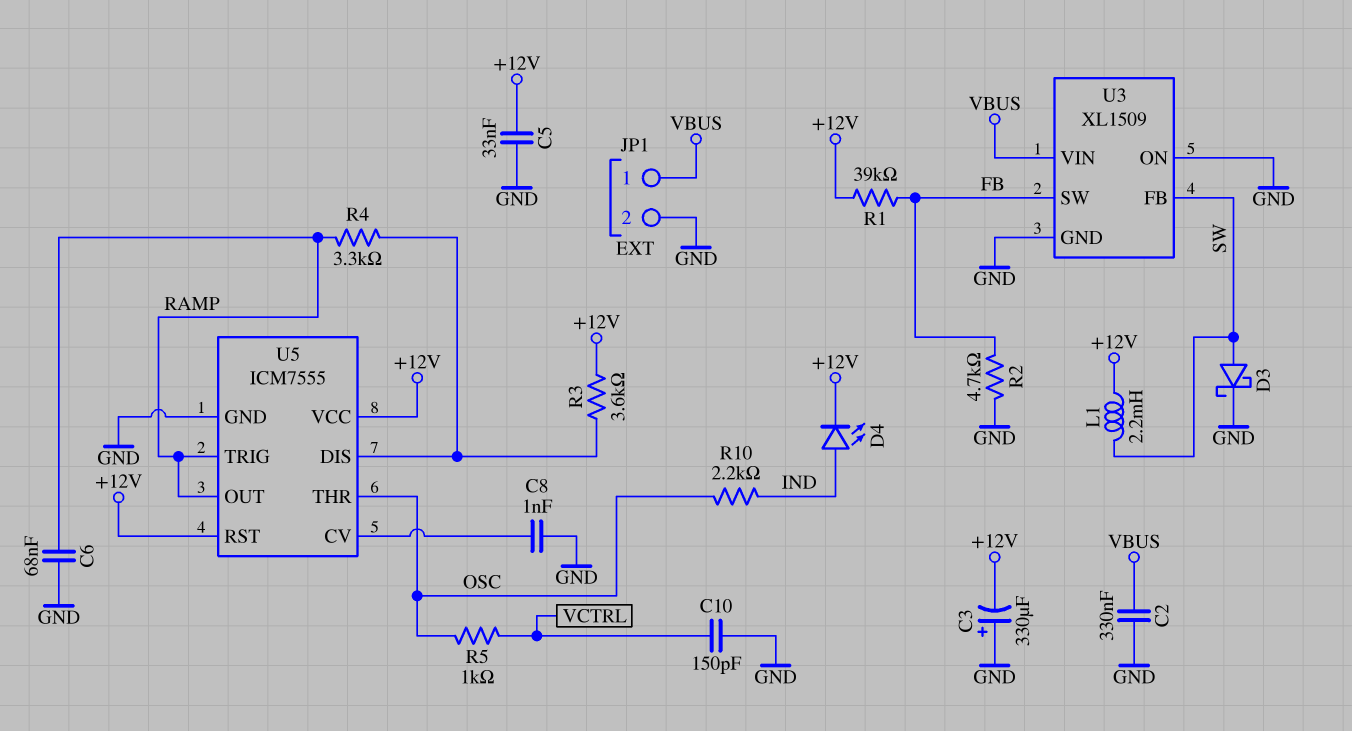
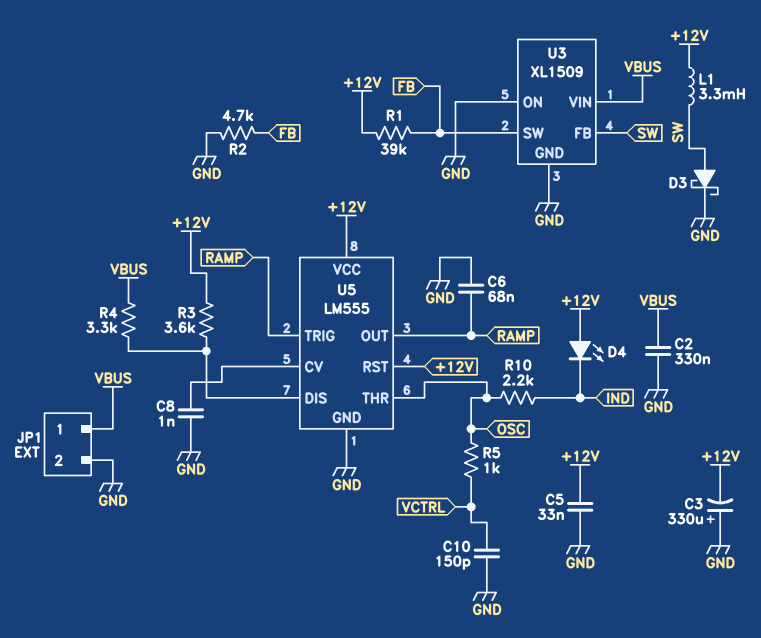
D4: LED (A IND, K +12V) -> LED (A +12V, K IND)
L1: 2.2mH (+12V, SW) -> 3.3mH (+12V, SW)
R4: 3.3k (RAMP, U5/DIS) -> 3.3k (U5/DIS, VBUS)
U5: ICM7555 -> LM555

